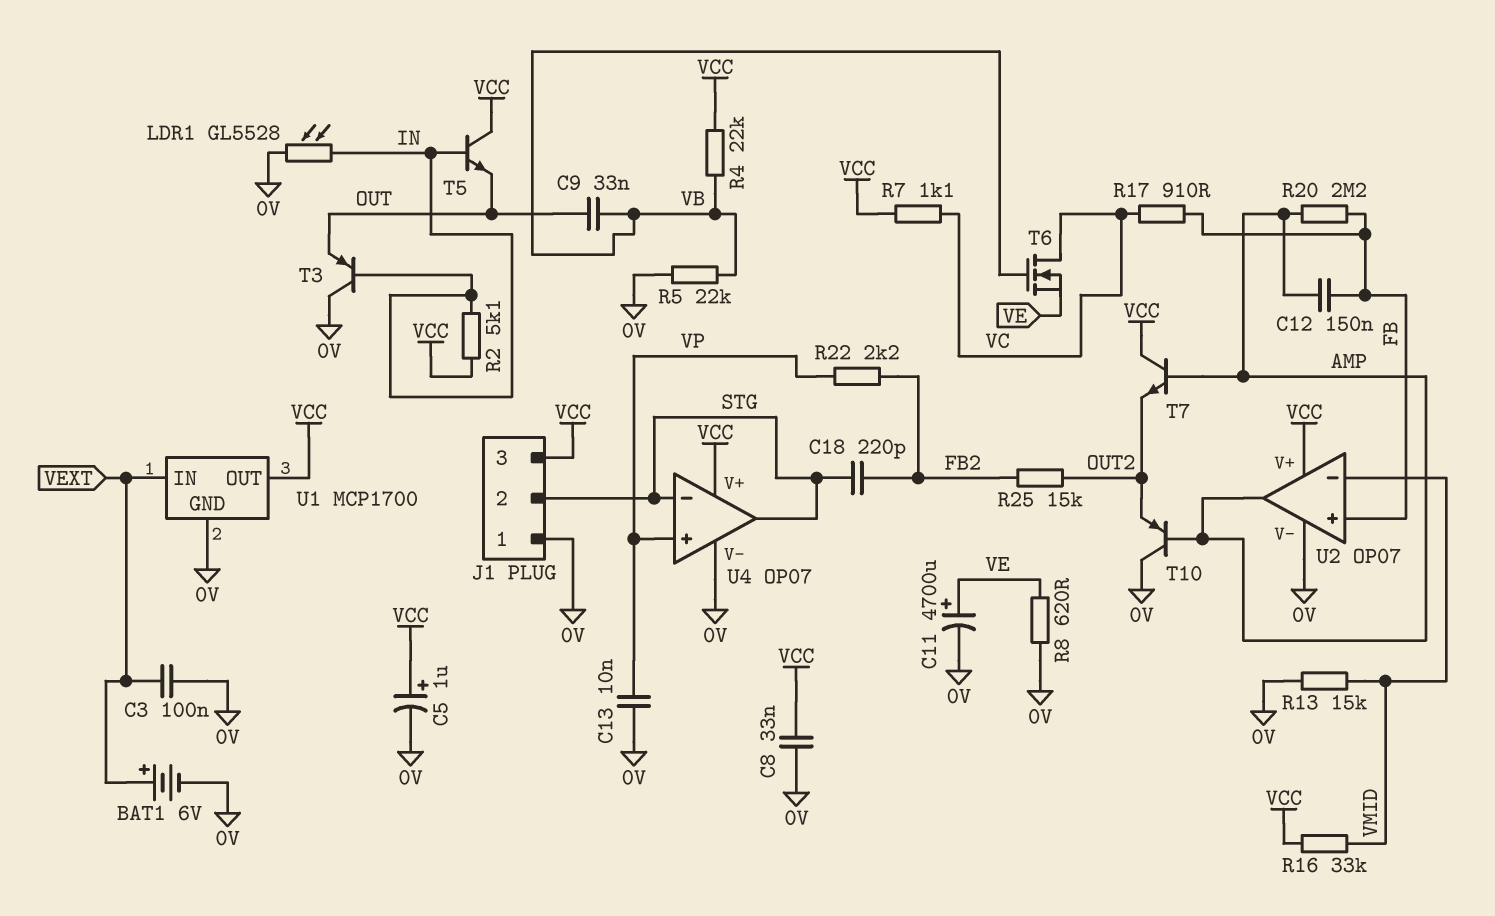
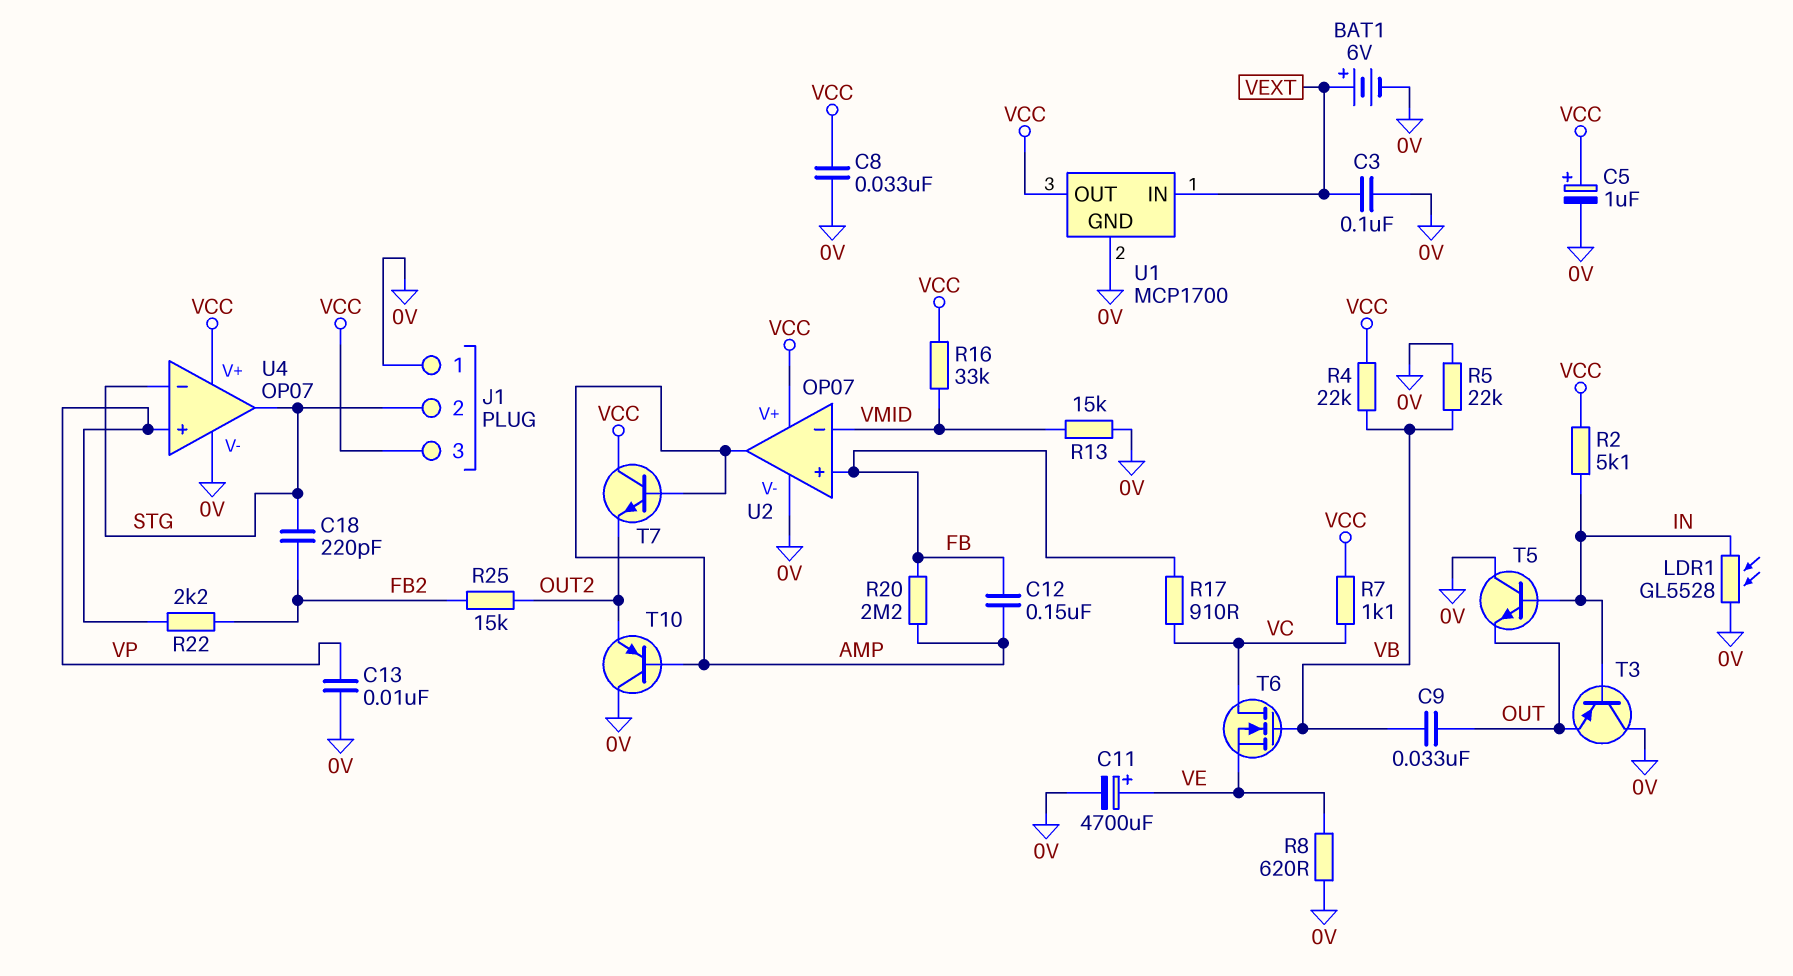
T5: NPN (B IN, C VCC, E OUT) -> NPN (B IN, C 0V, E OUT)

